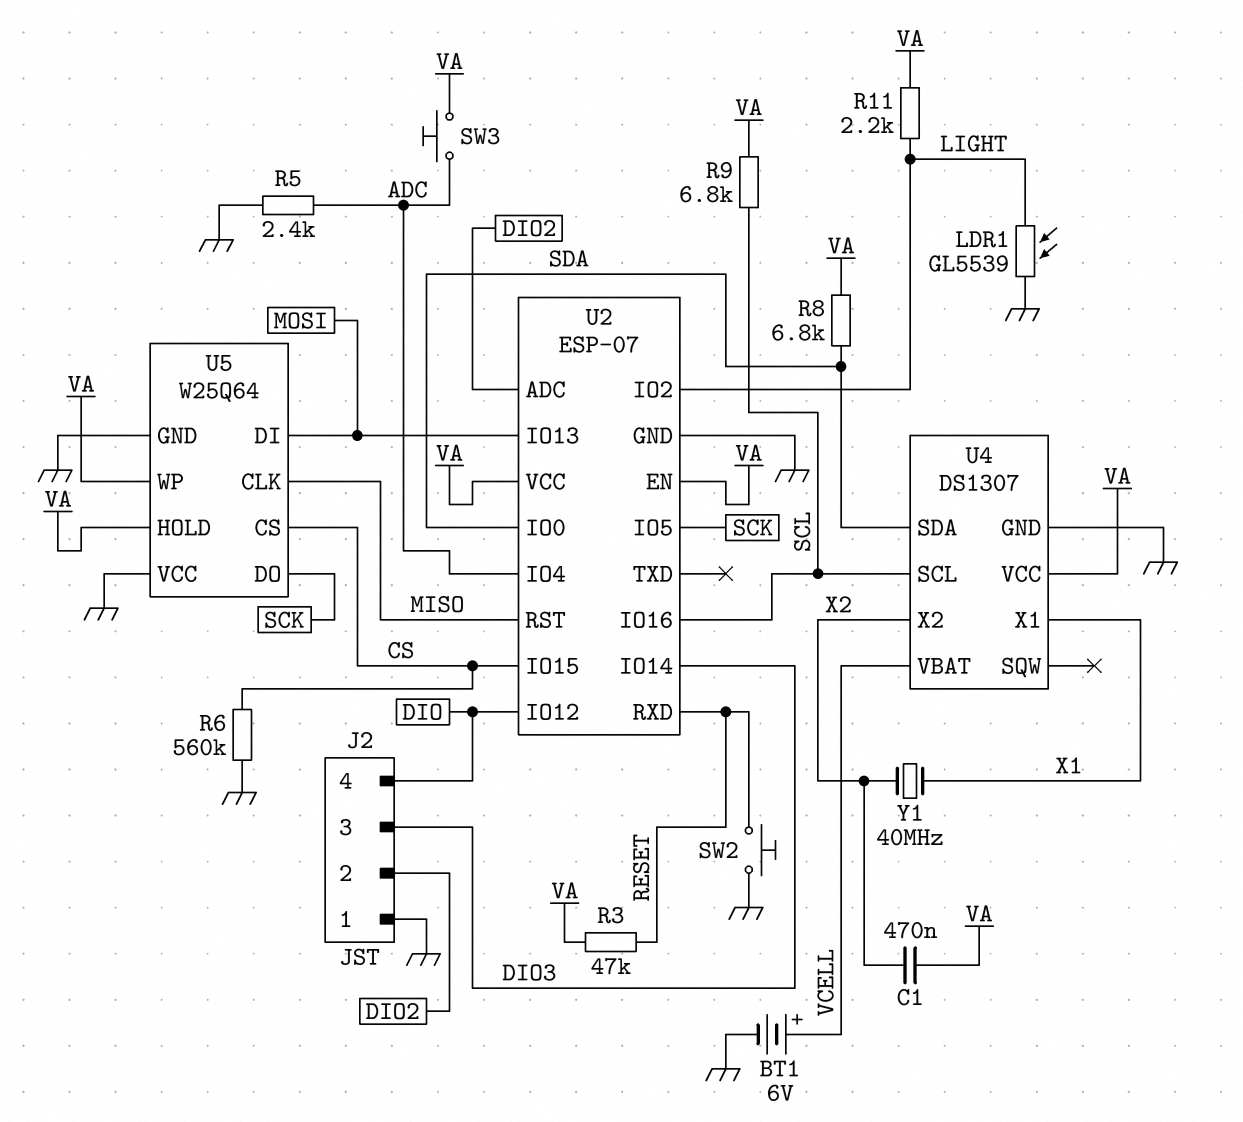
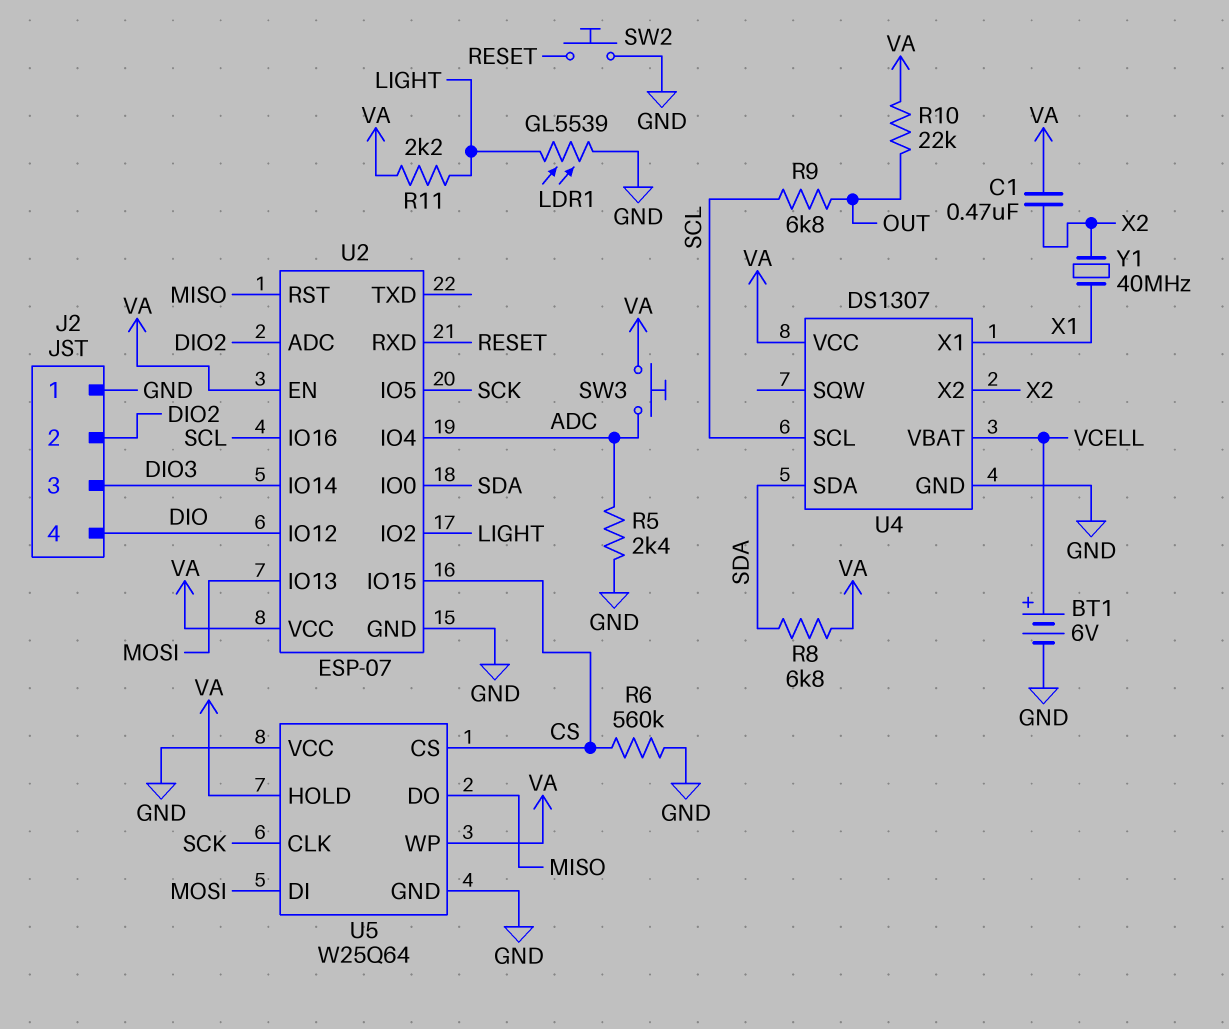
R3: 47k (RESET, VA) -> none
R9: 6.8k (SCL, VA) -> 6.8k (OUT, SCL)
R10: none -> 22k (OUT, VA)
U5 pin CLK: MISO -> SCK
U5 pin DO: SCK -> MISO

